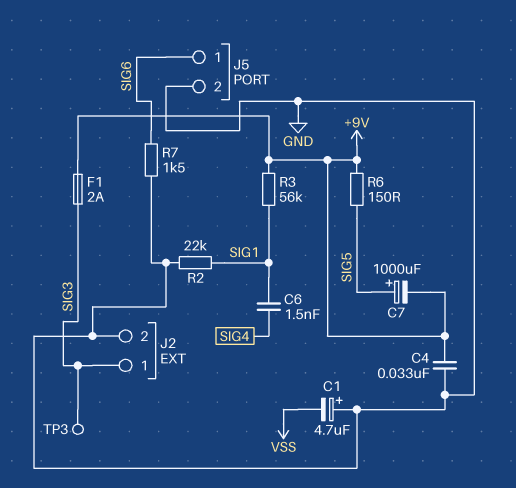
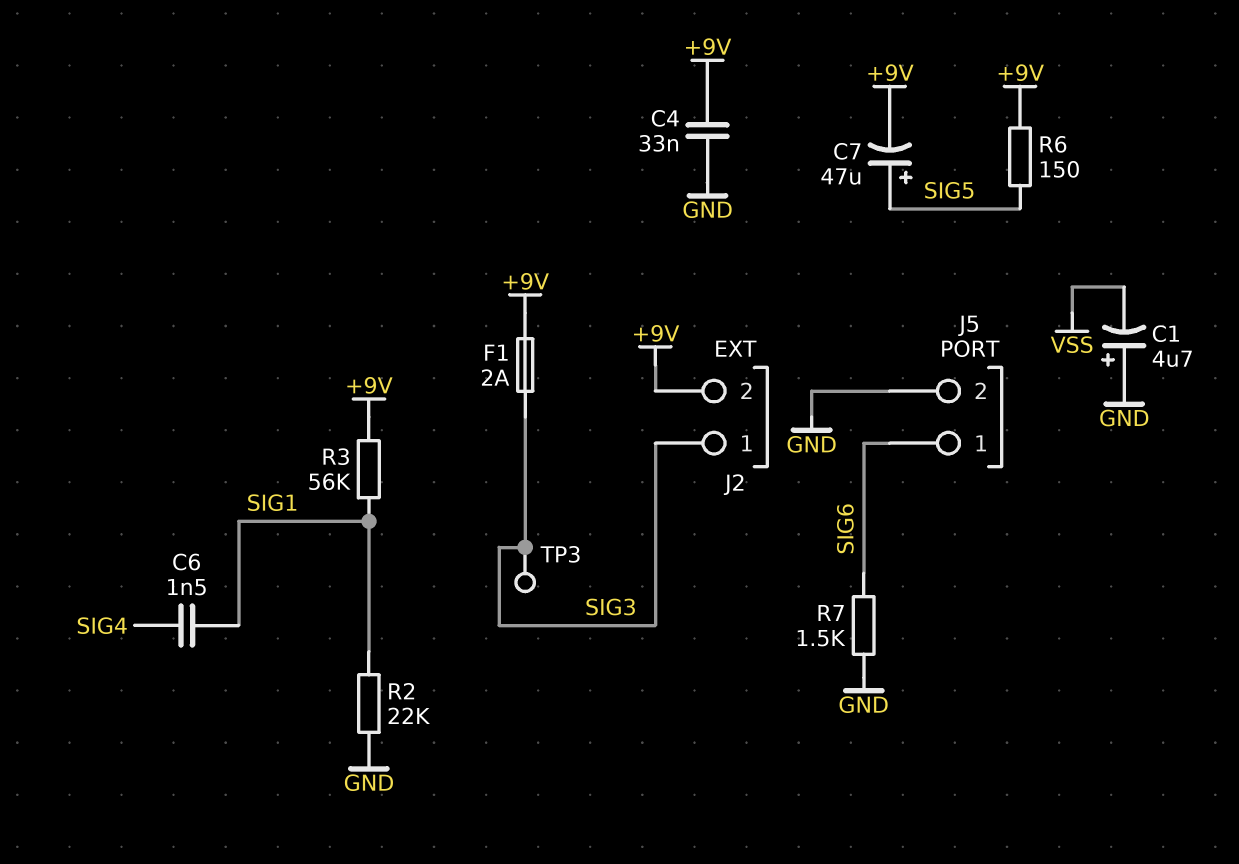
C7: 1000uF (plus SIG5, minus +9V) -> 47uF (plus SIG5, minus +9V)
J2 pin 2: GND -> +9V

